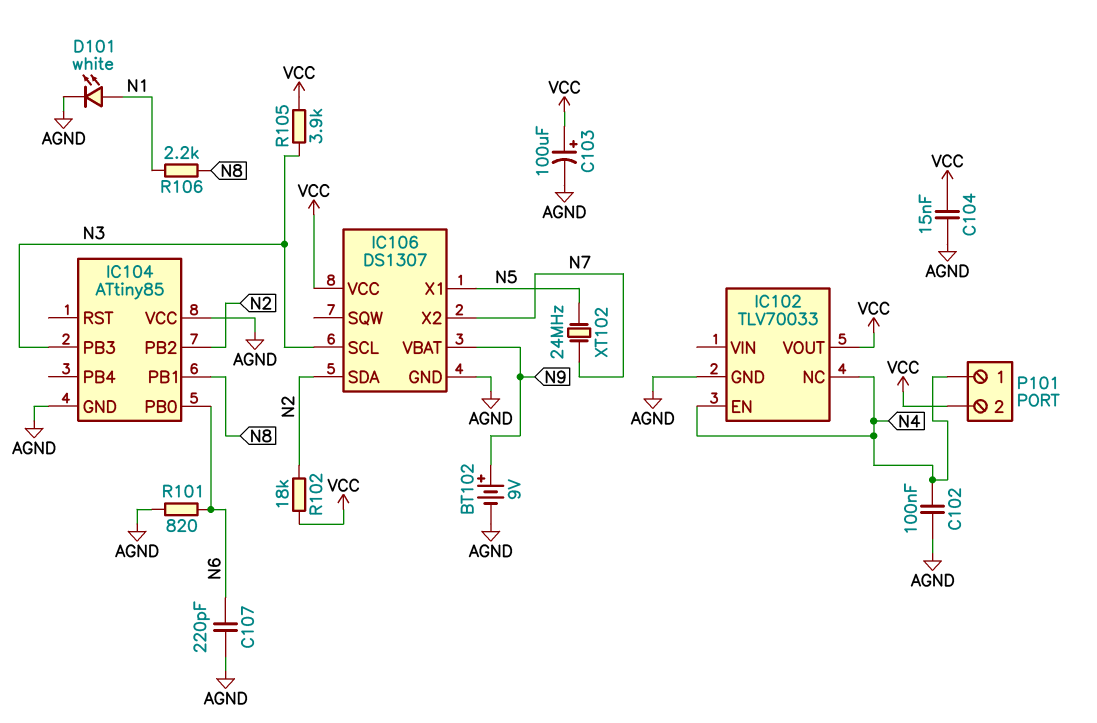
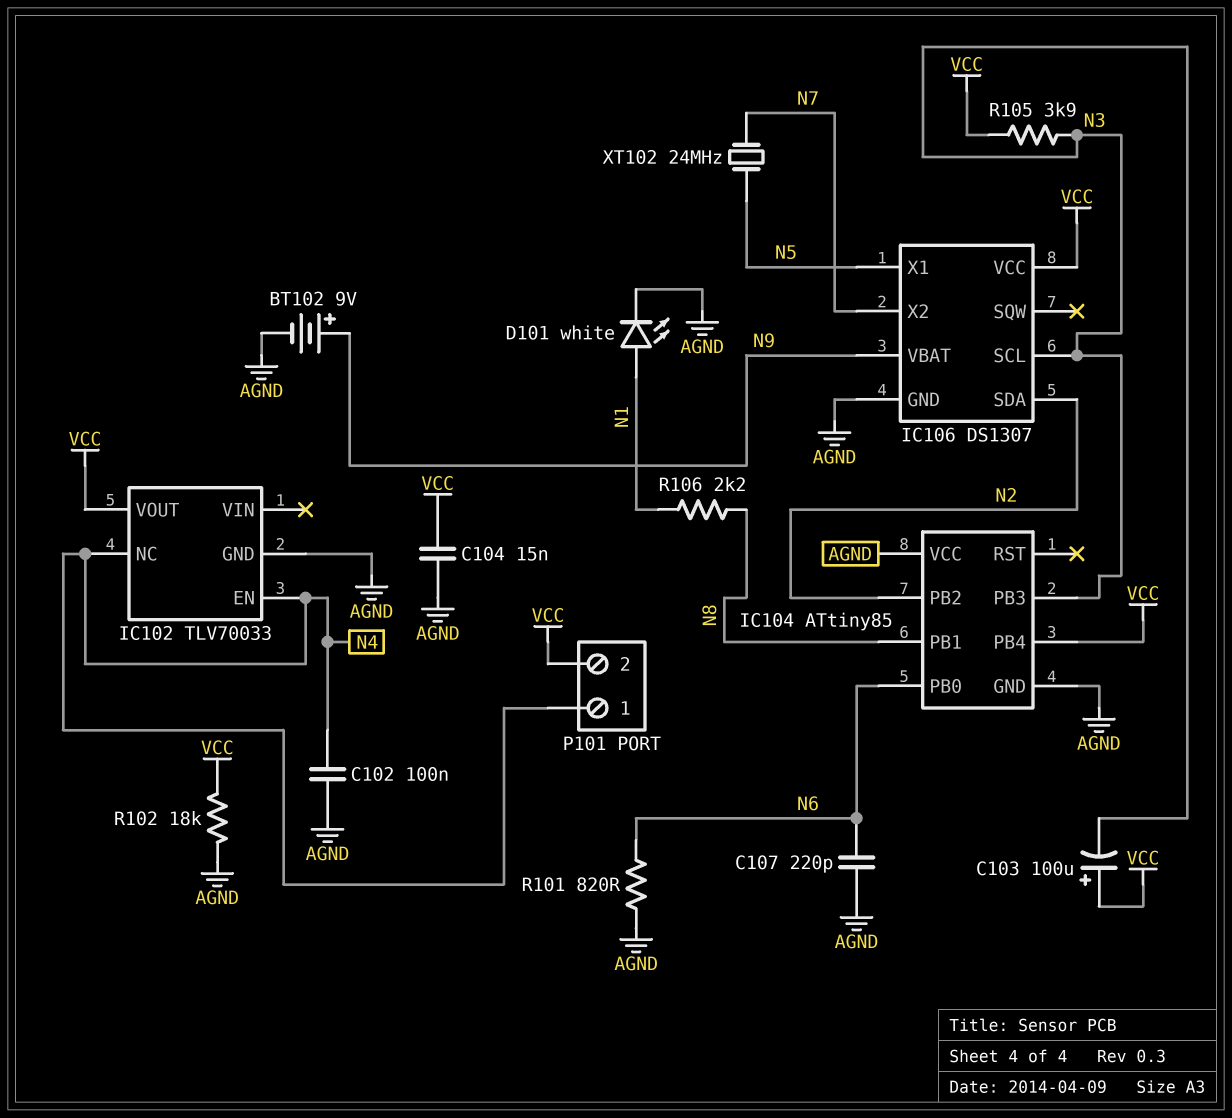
C103: 100uF (plus VCC, minus AGND) -> 100uF (plus VCC, minus N3)
IC104 pin PB4: none -> VCC
R102: 18k (N2, VCC) -> 18k (AGND, VCC)

